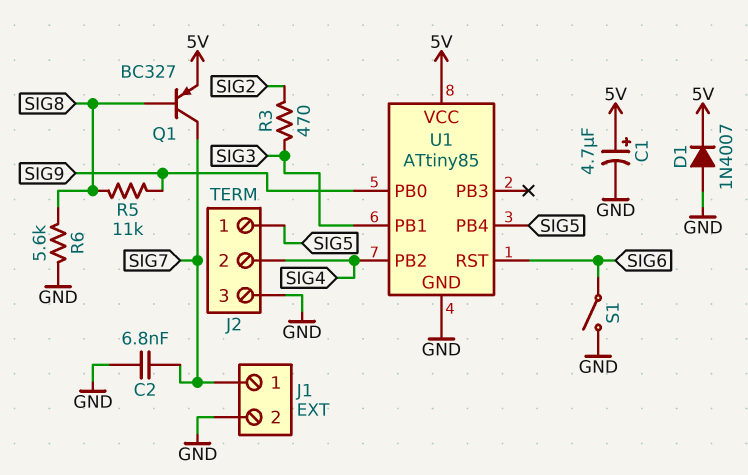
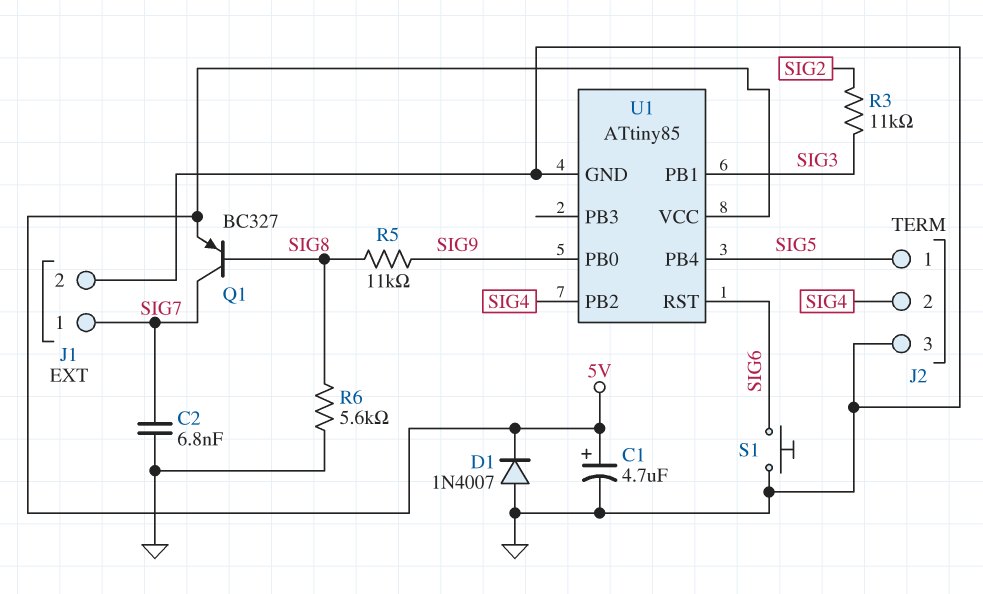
R3: 470 (SIG2, SIG3) -> 11k (SIG2, SIG3)
S1: switch (GND, SIG6) -> button (GND, SIG6)

